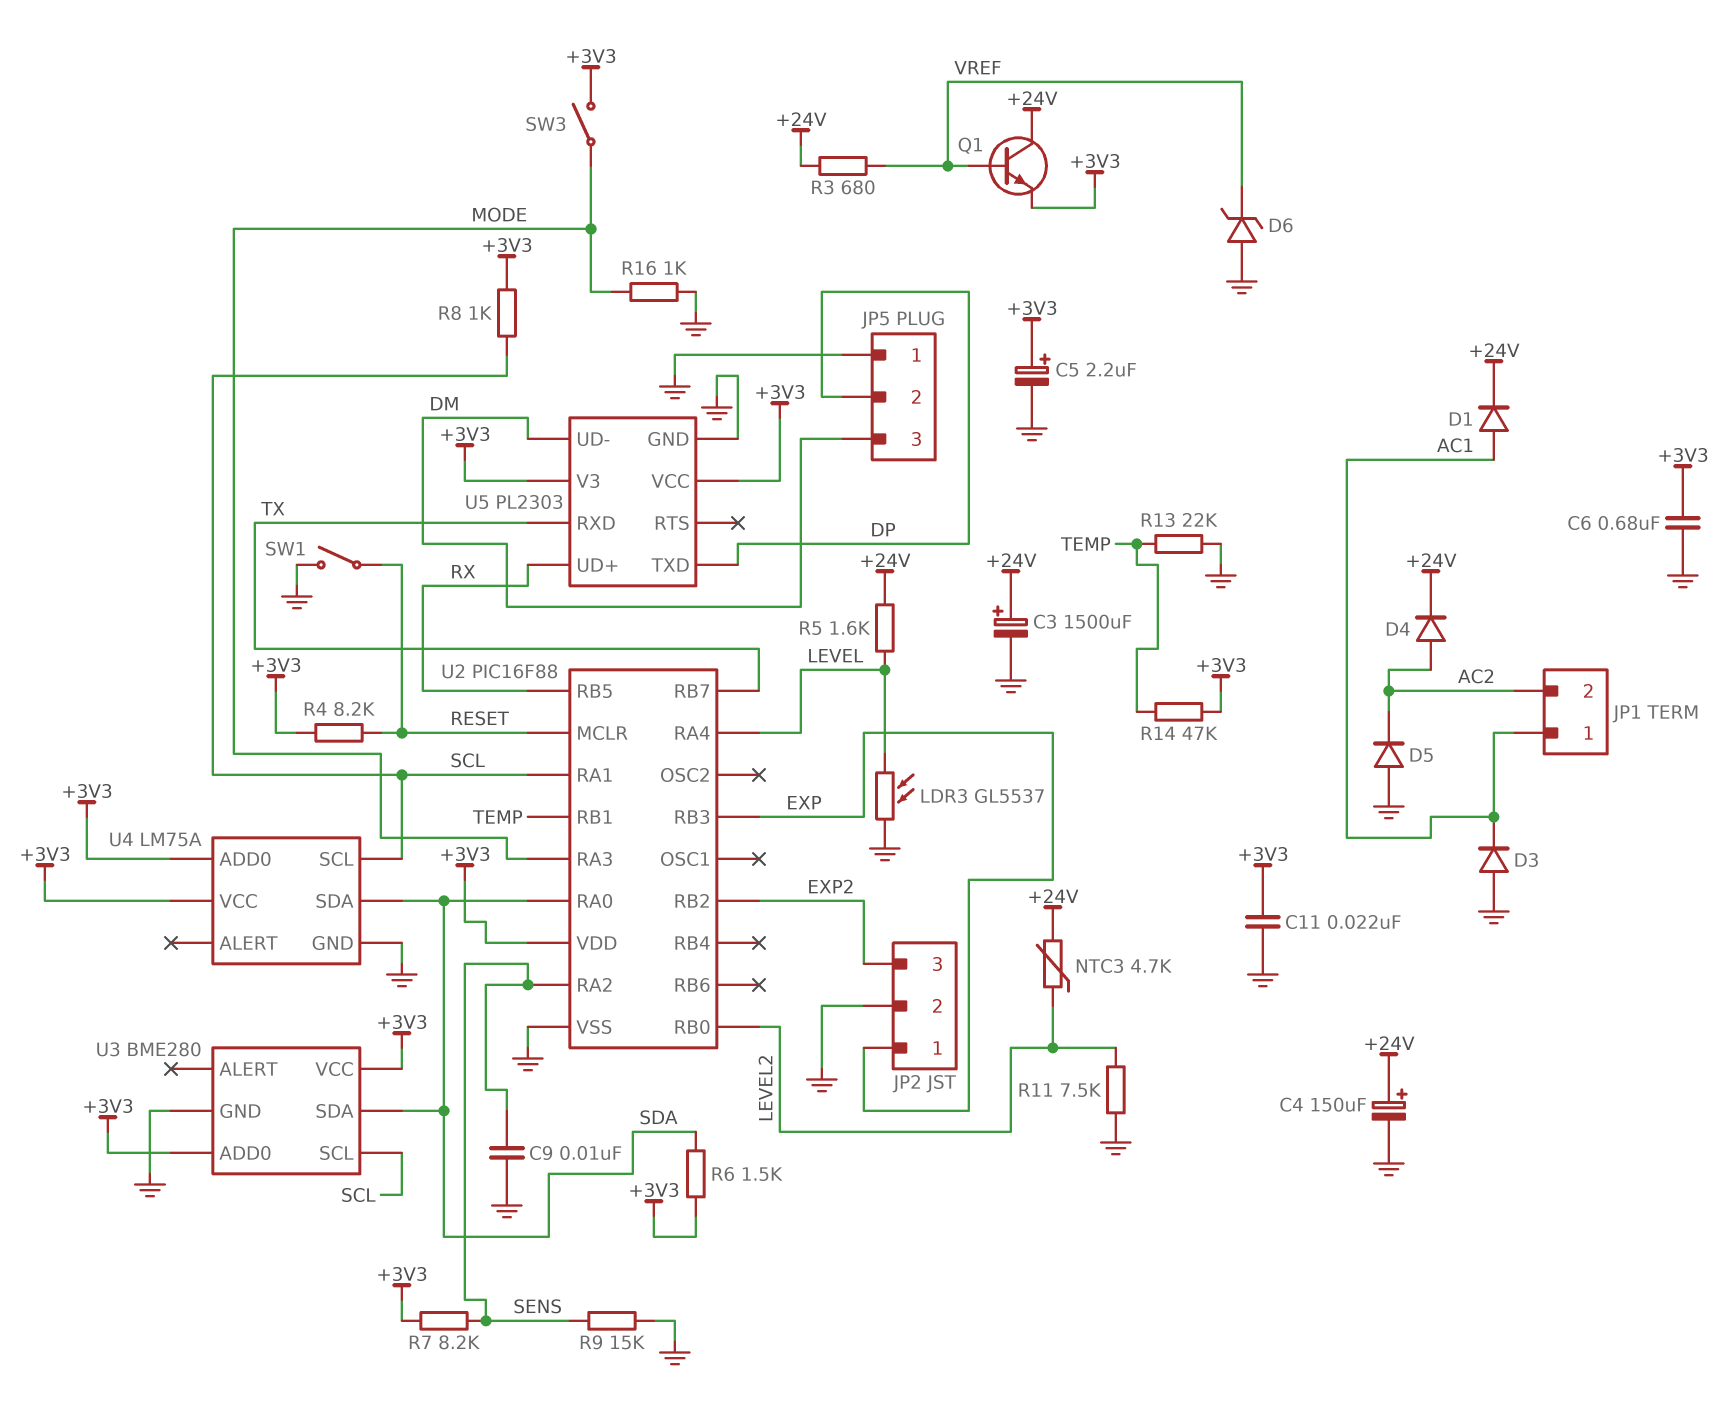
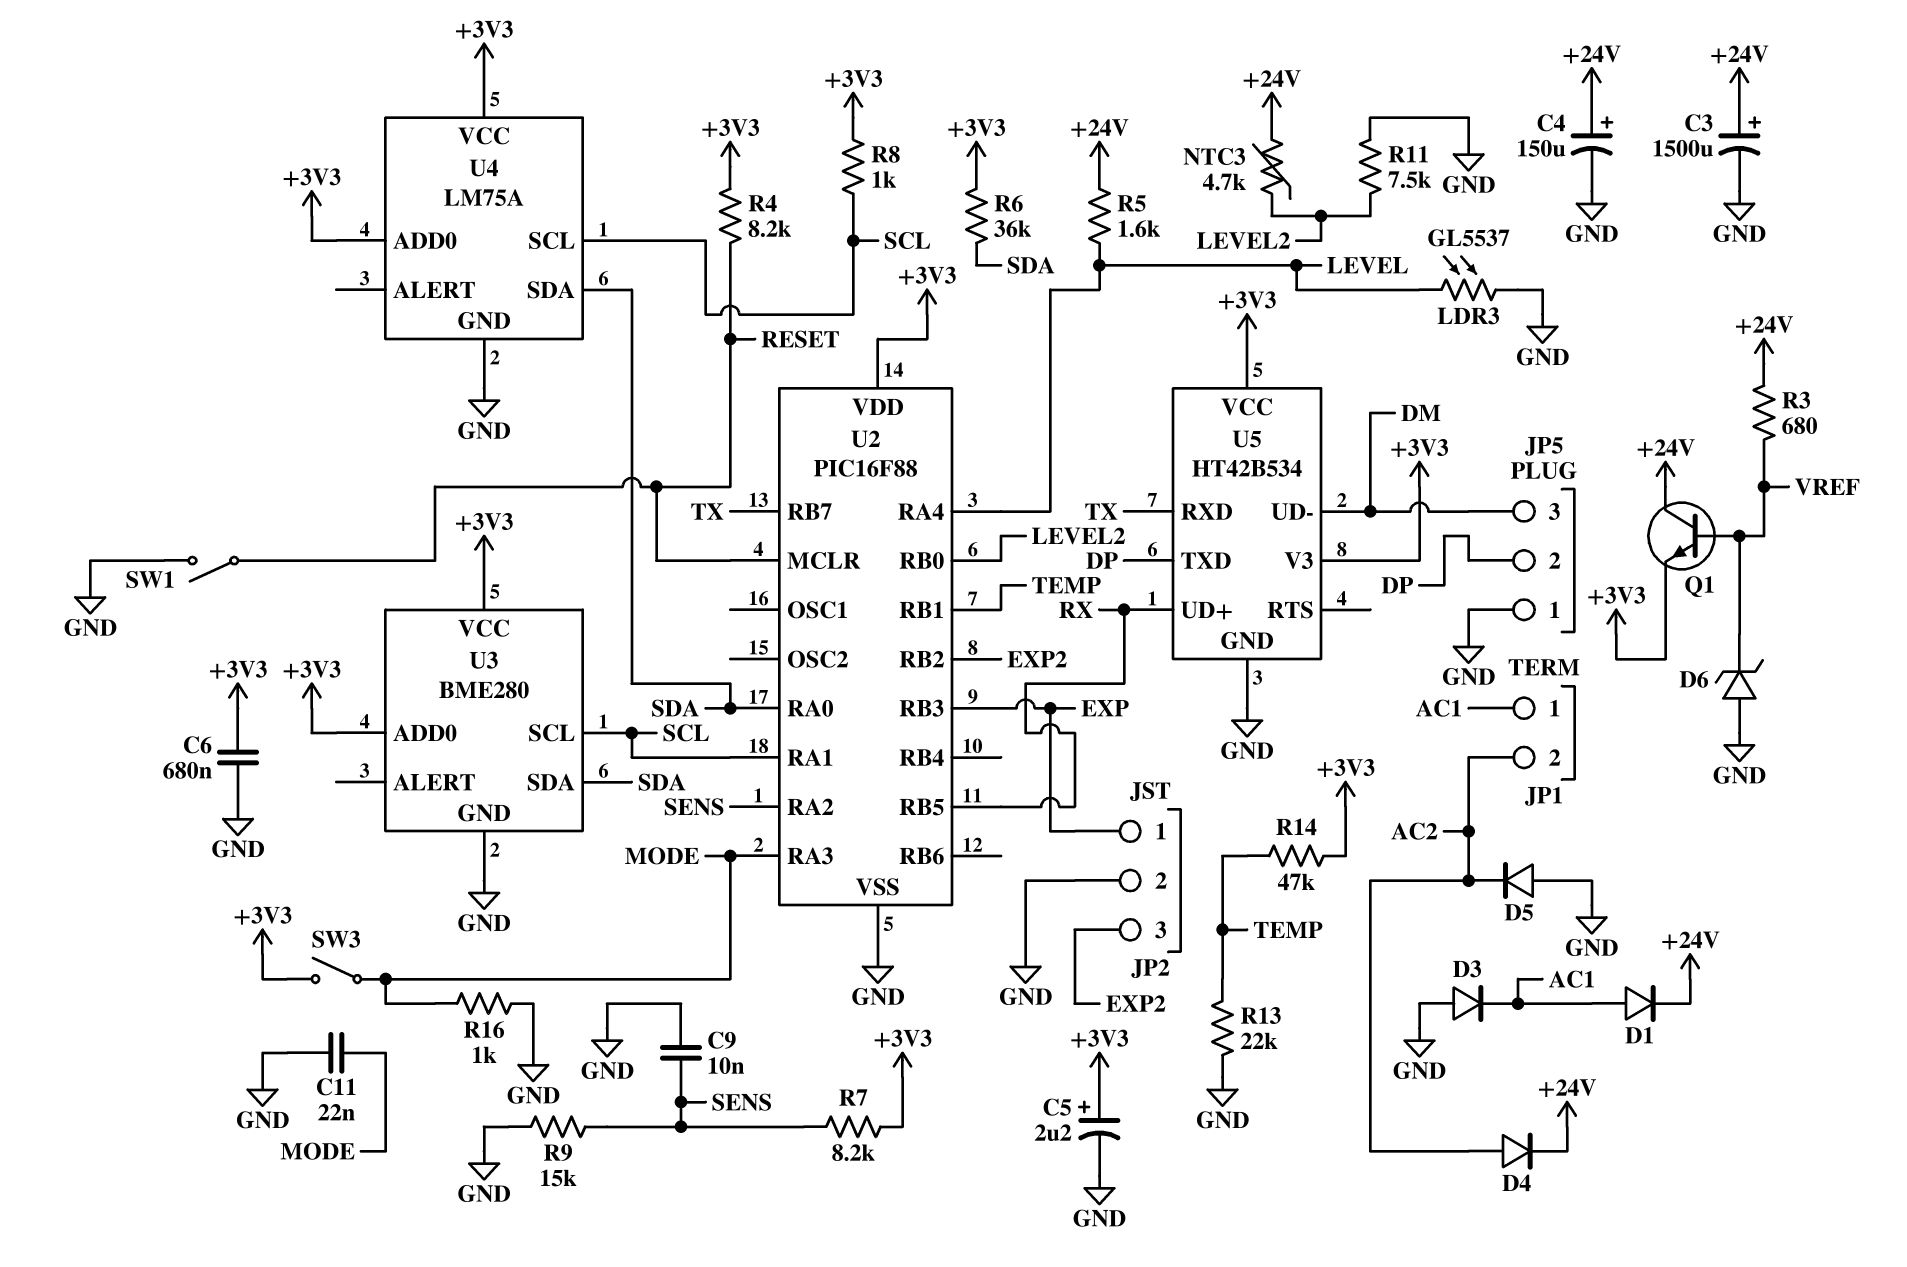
C11: 22nF (+3V3, GND) -> 22nF (GND, MODE)
R6: 1.5k (+3V3, SDA) -> 36k (+3V3, SDA)
U5: PL2303 -> HT42B534

